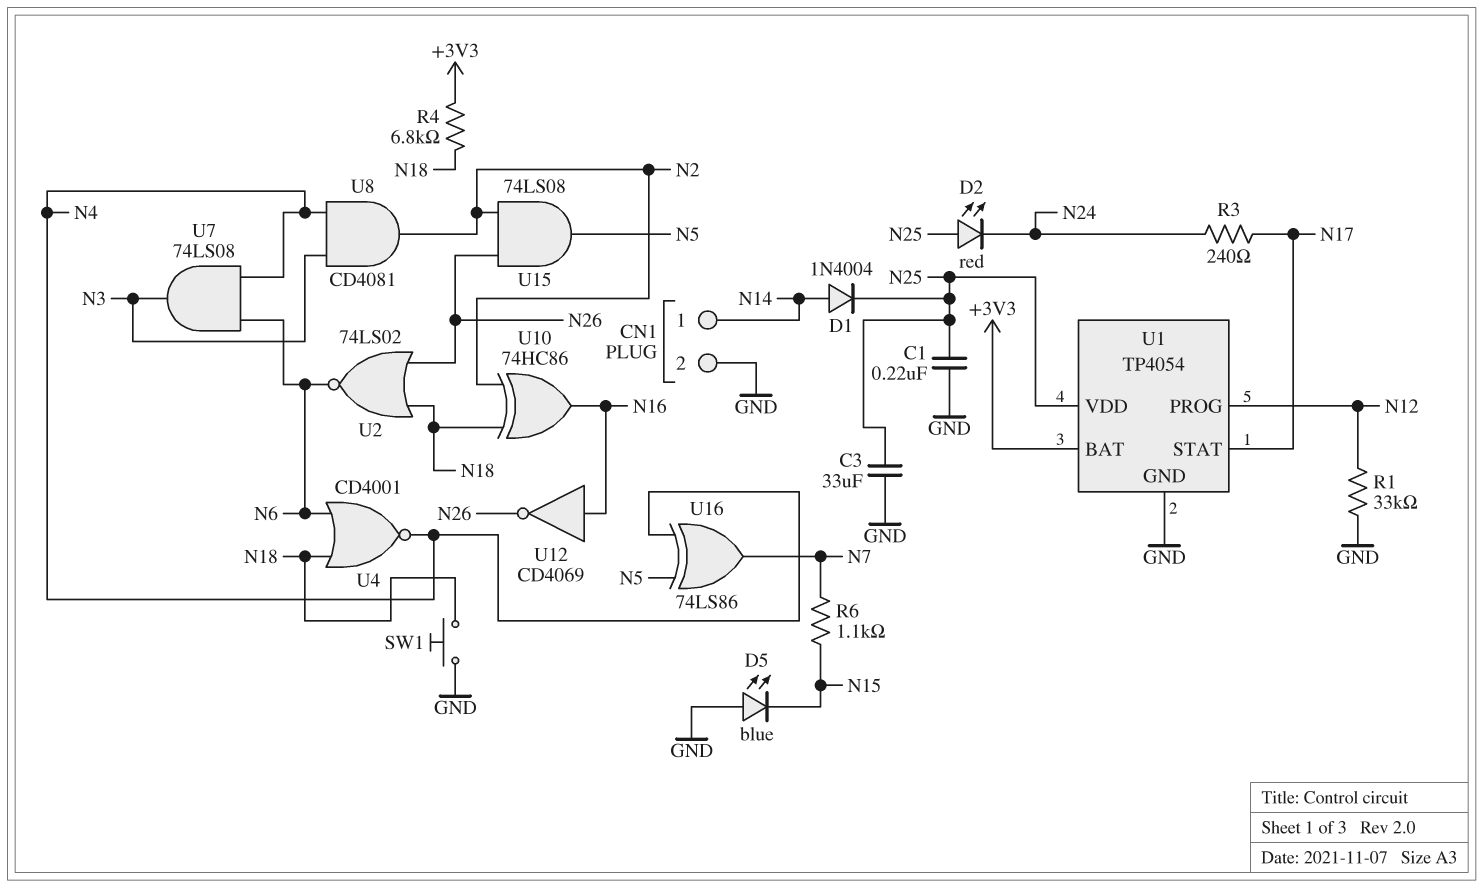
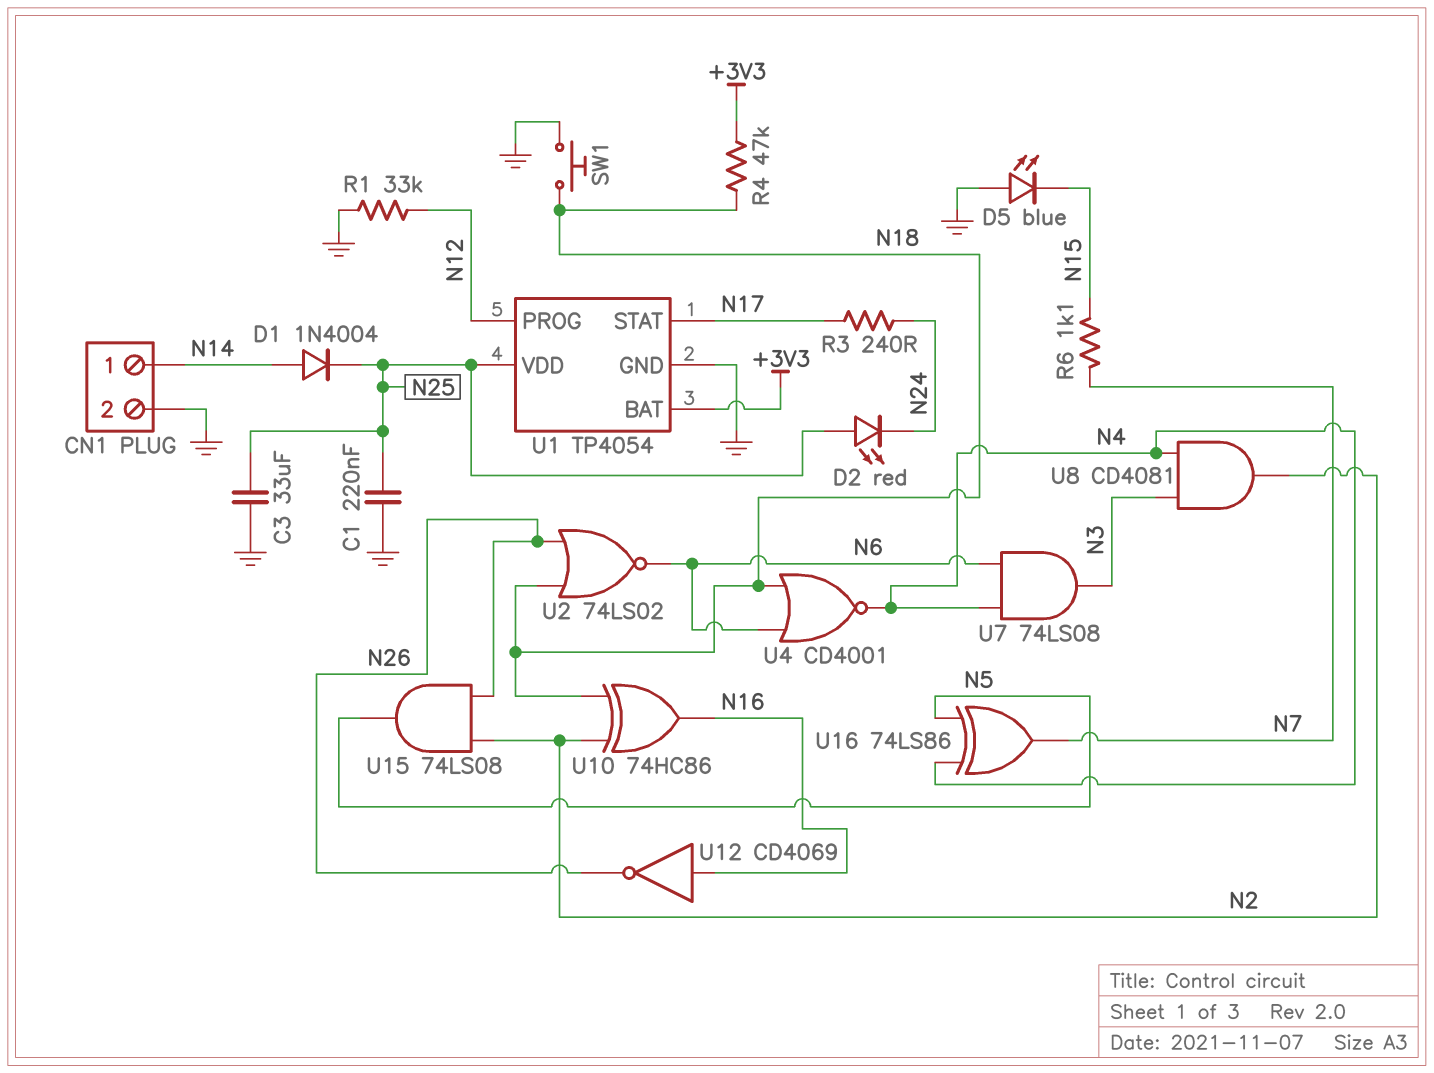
R4: 6.8k (+3V3, N18) -> 47k (+3V3, N18)

